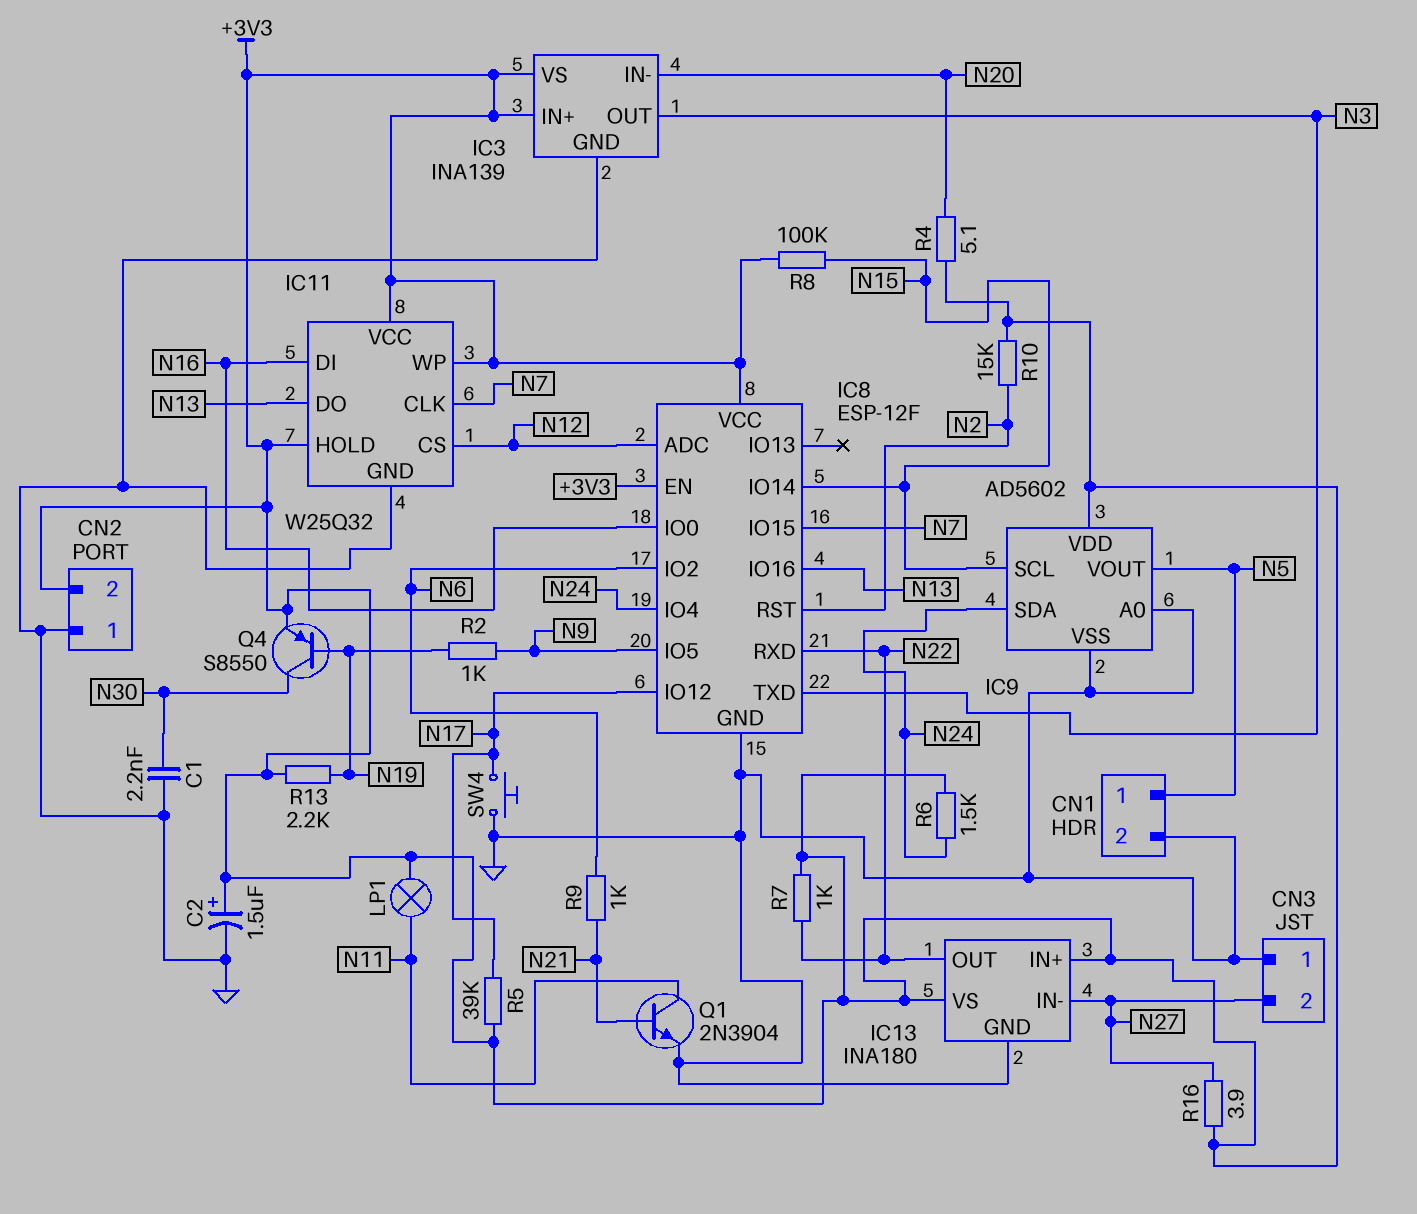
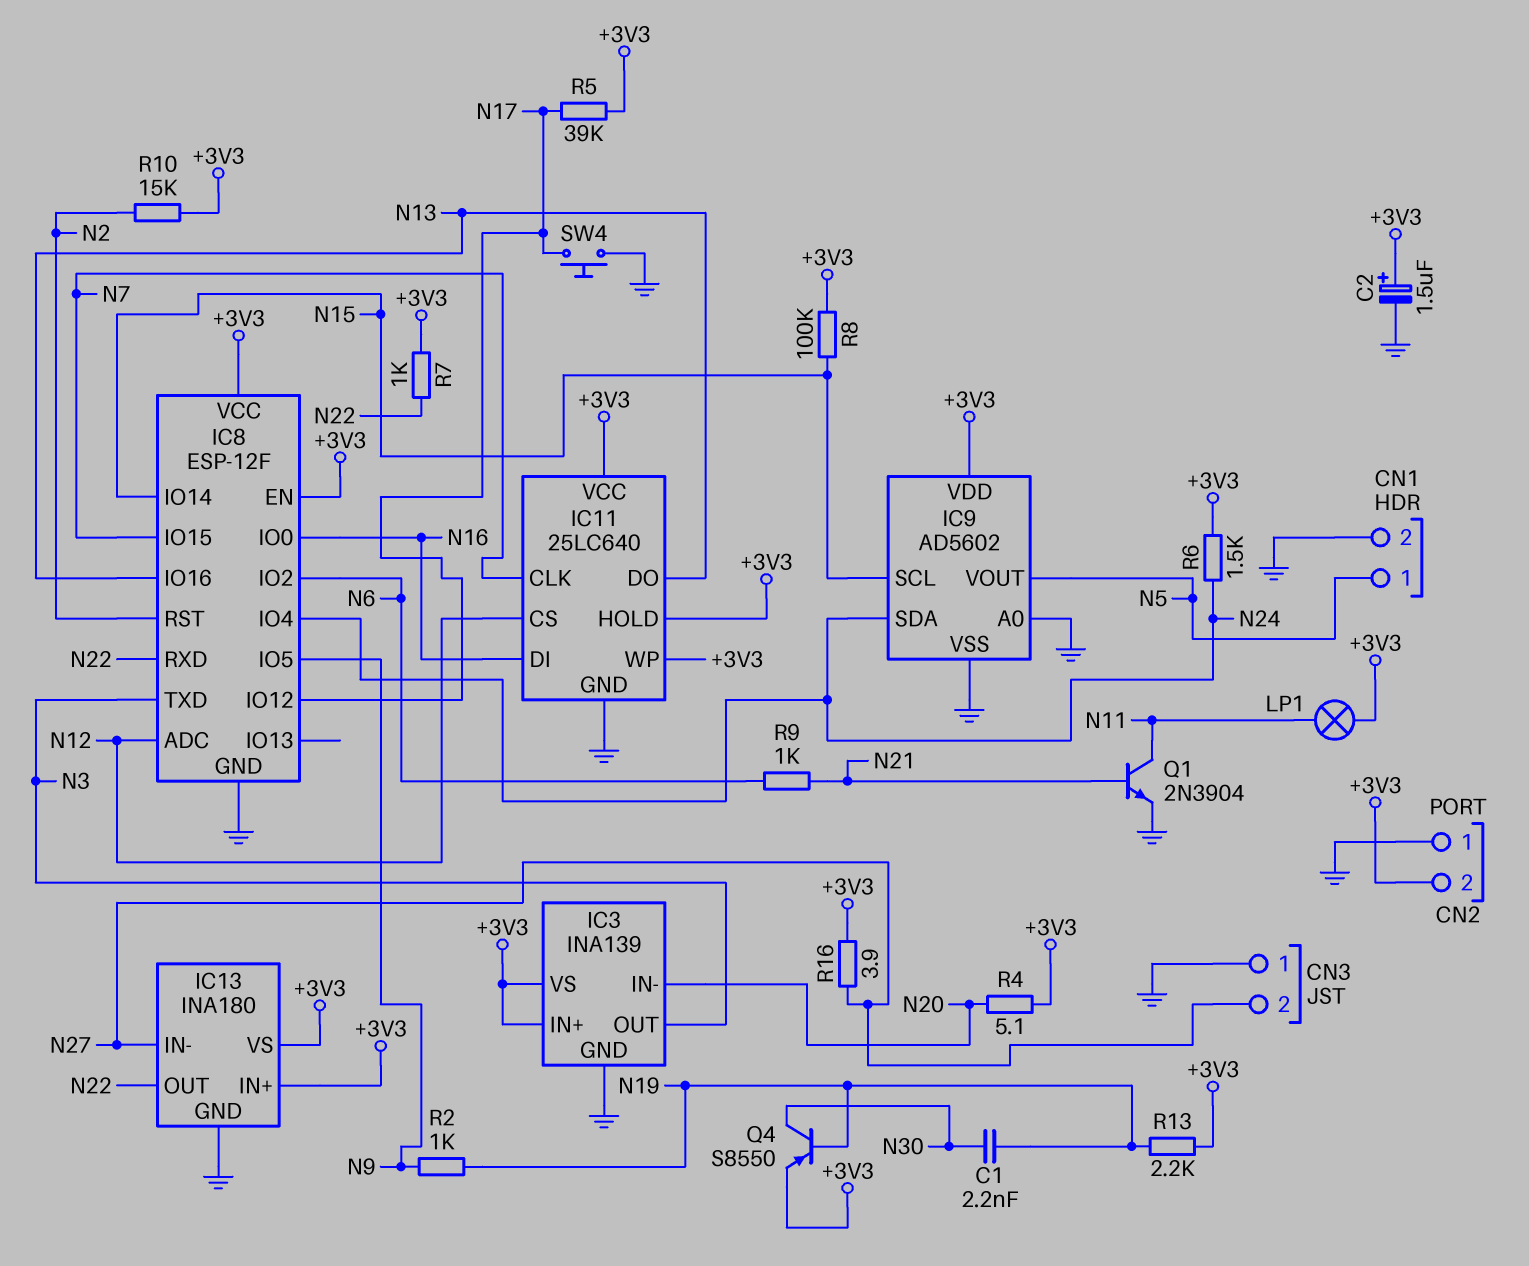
C1: 2.2nF (GND, N30) -> 2.2nF (N19, N30)
IC11: W25Q32 -> 25LC640

